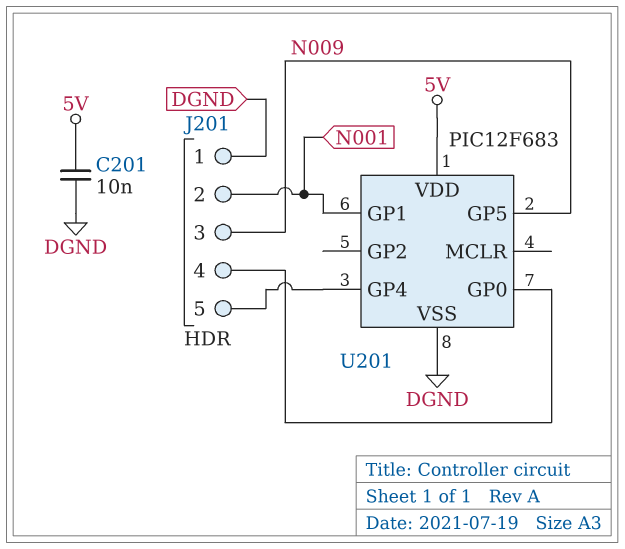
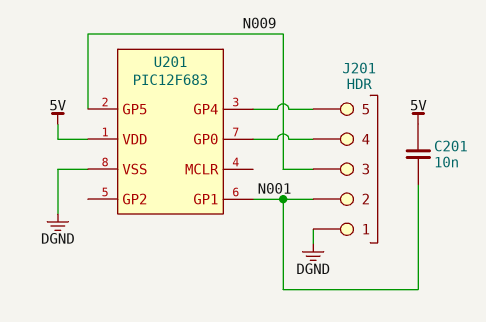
C201: 10nF (5V, DGND) -> 10nF (5V, N001)

